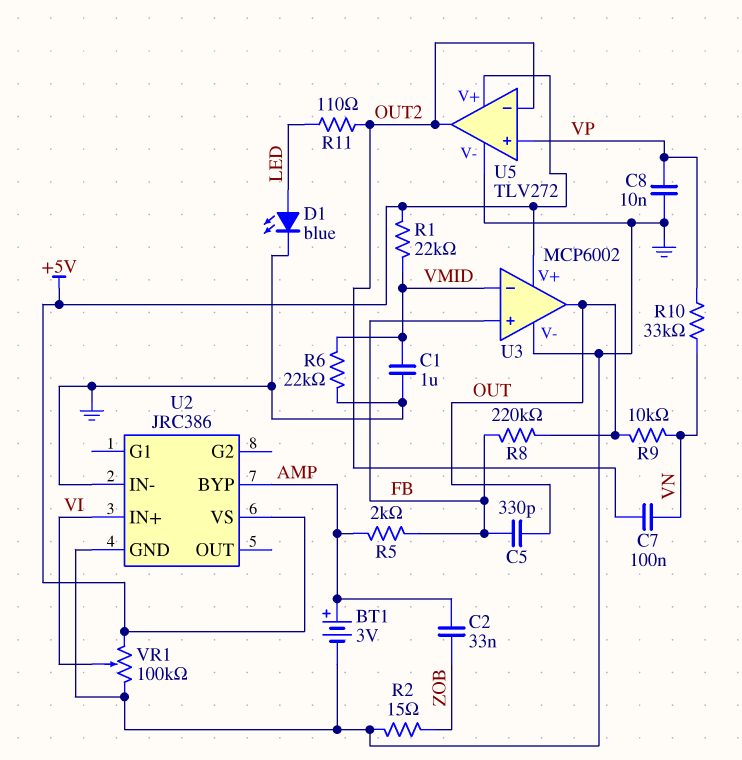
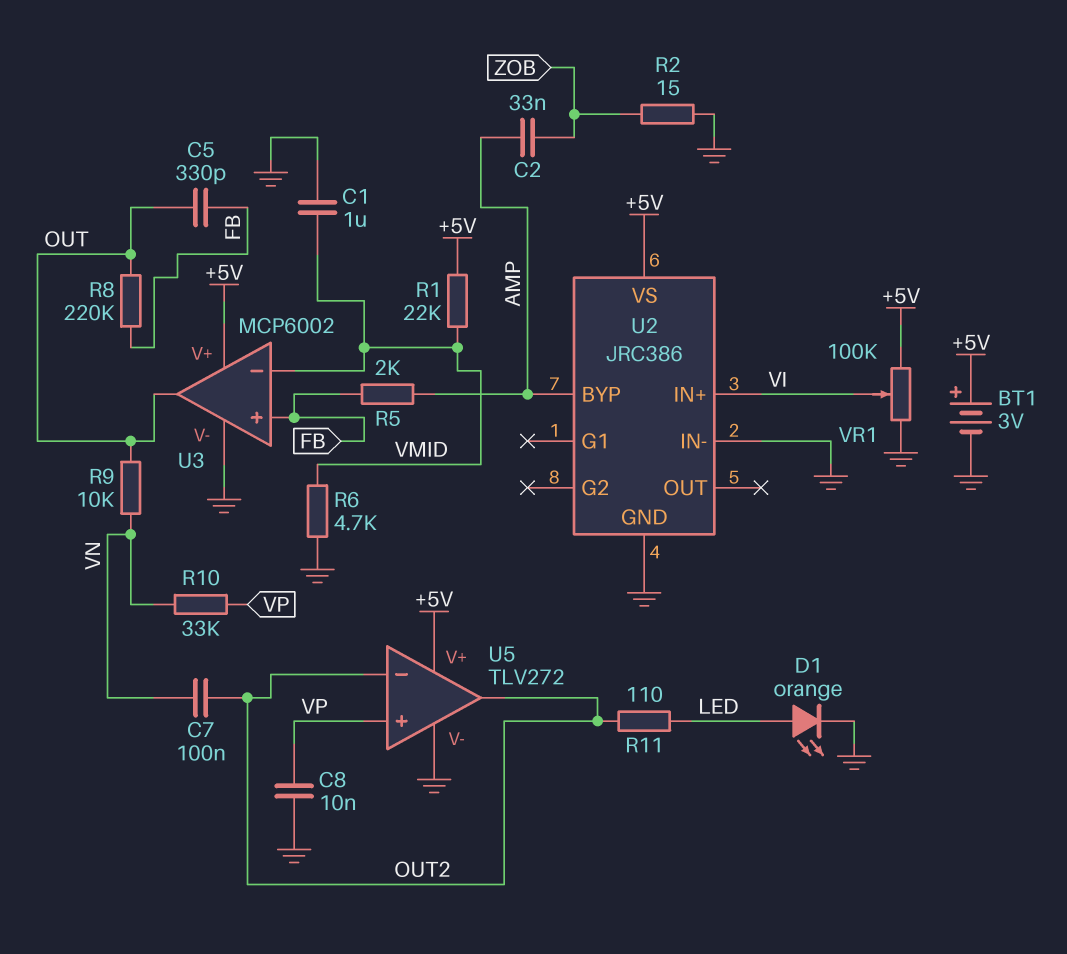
BT1: 3V (plus AMP, minus GND) -> 3V (plus +5V, minus GND)
D1: LED blue (A LED, K GND) -> LED orange (A LED, K GND)
R6: 22k (GND, VMID) -> 4.7k (GND, VMID)

